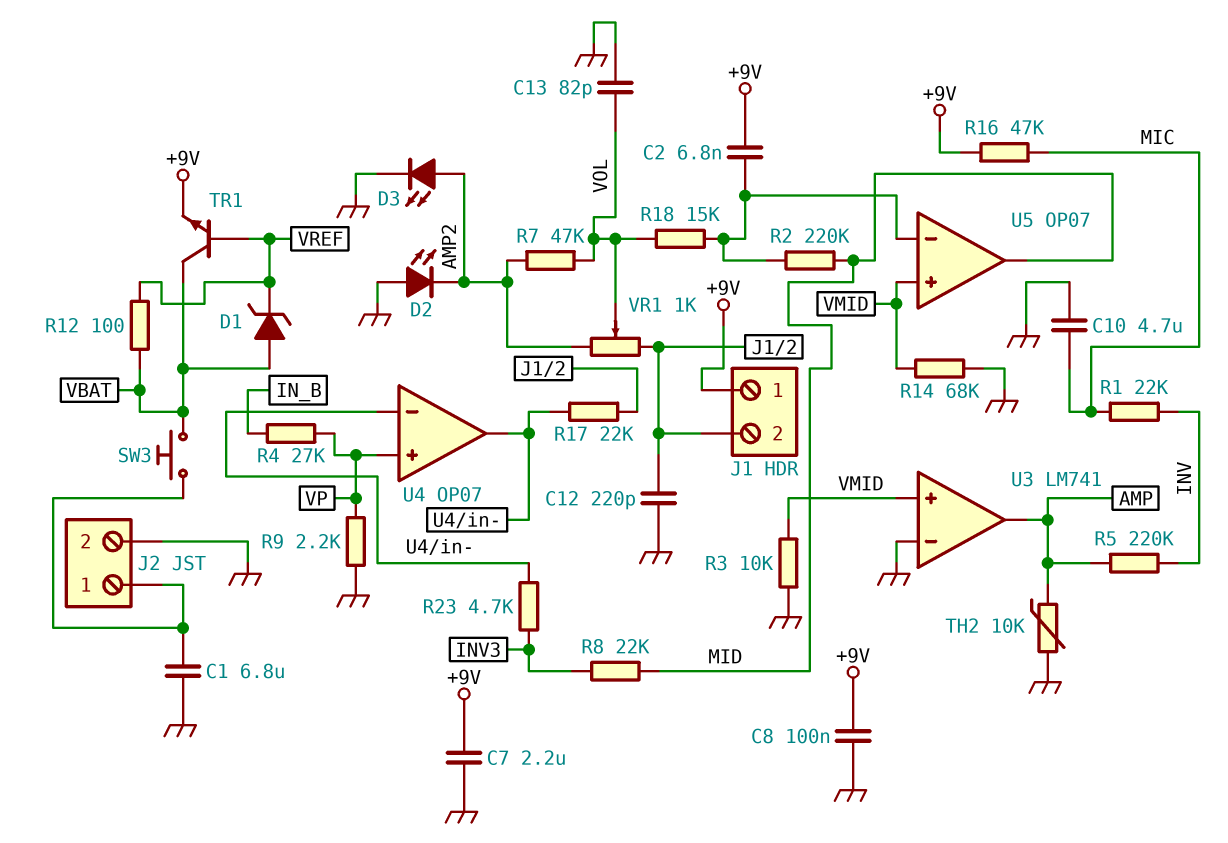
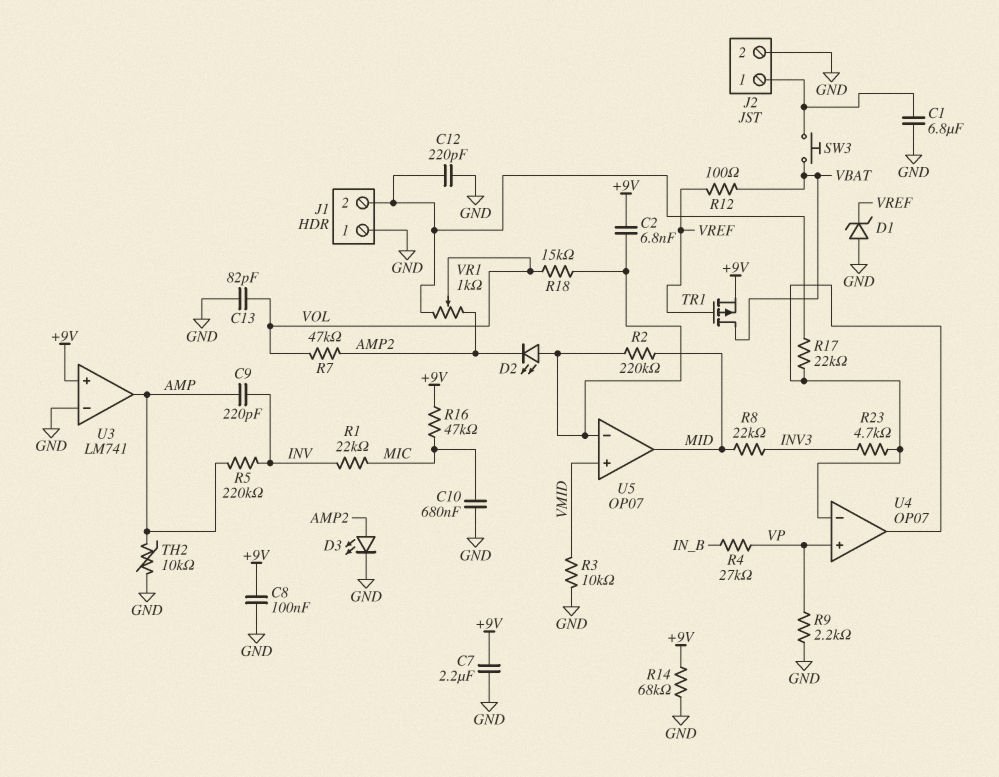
C9: none -> 220pF (AMP, INV)
C10: 4.7uF (GND, MIC) -> 680nF (GND, MIC)
D1: zener (A VBAT, K VREF) -> zener (A GND, K VREF)
D2: LED (A GND, K AMP2) -> LED (A U5/in-, K AMP2)
J1 pin 1: +9V -> GND
R14: 68k (GND, VMID) -> 68k (+9V, GND)
TR1: NPN (B VREF, C VBAT, E +9V) -> PMOS (G VREF, D VBAT, S +9V)
U3 pin in+: VMID -> +9V

